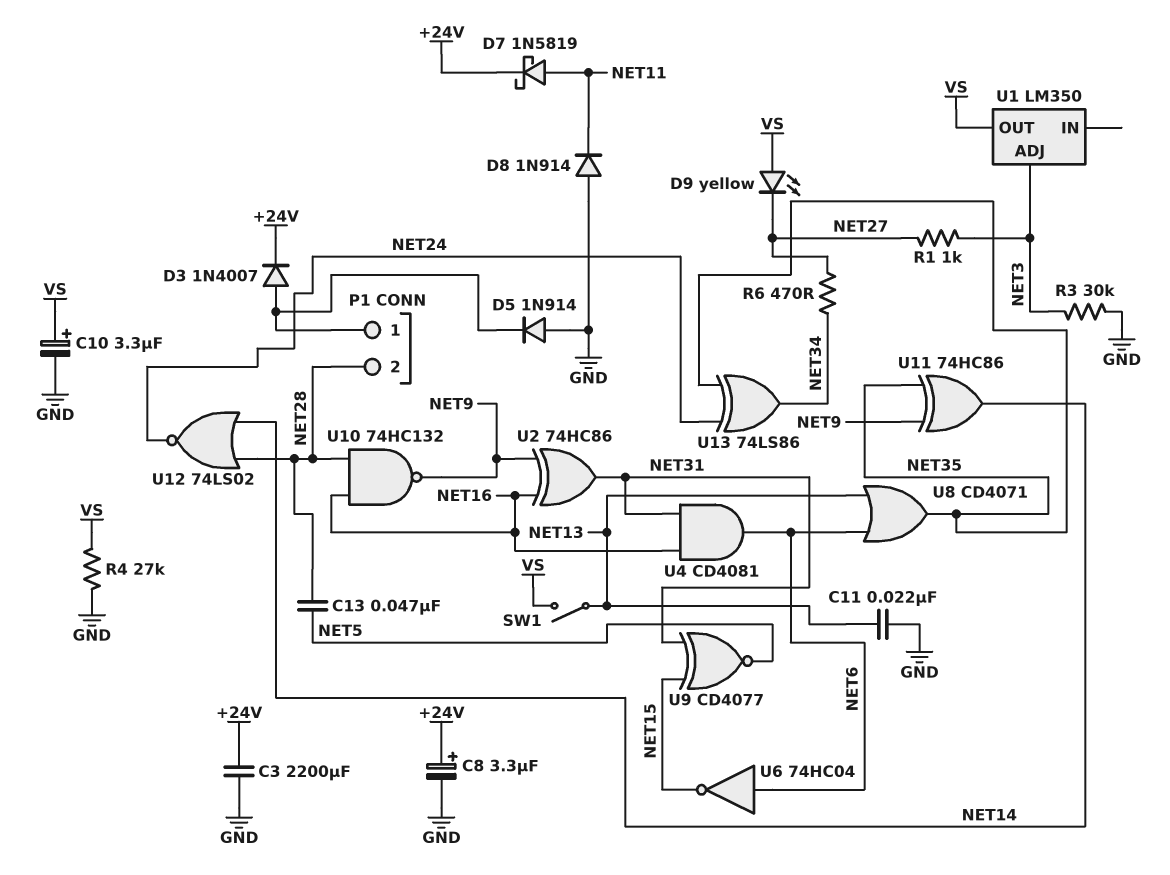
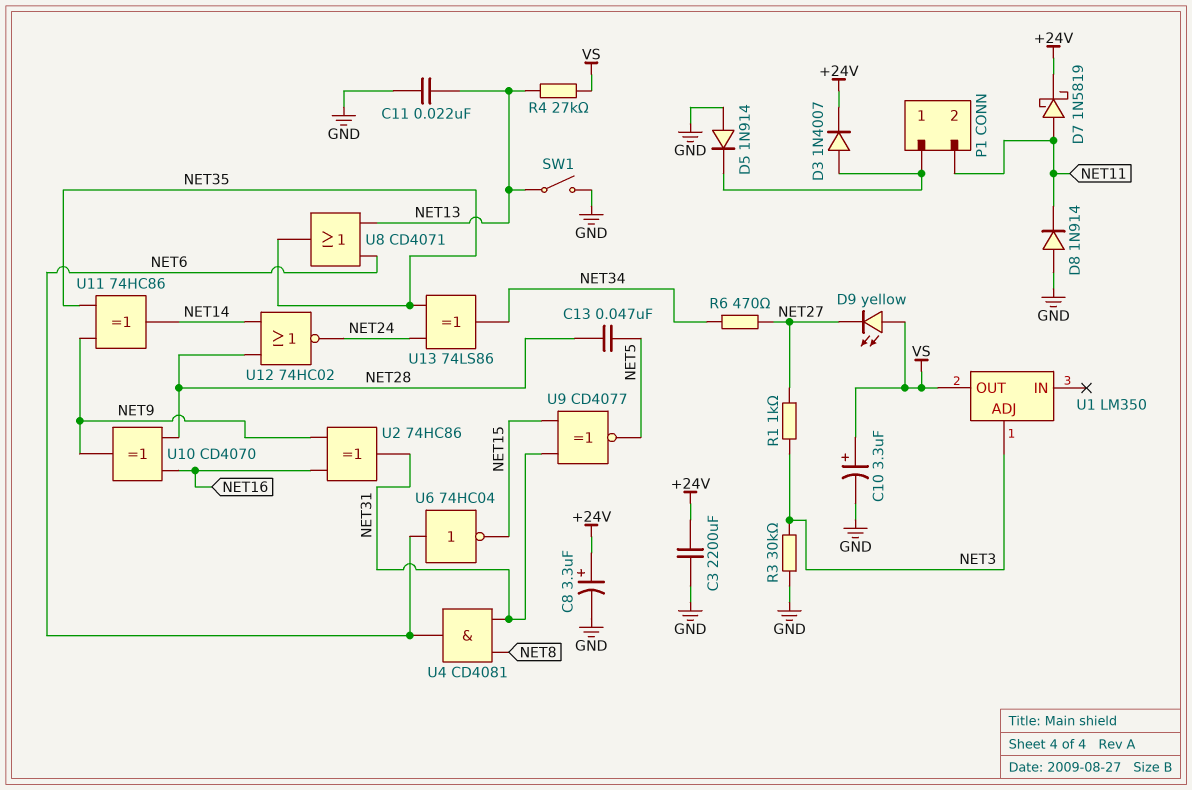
P1 pin 2: NET28 -> NET11
R4: 27k (GND, VS) -> 27k (NET13, VS)
SW1: switch (NET13, VS) -> switch (GND, NET13)
U4: AND CD4081 (in NET16, in NET31, out NET6) -> AND CD4081 (in NET8, in NET31, out NET6)
U10: NAND 74HC132 (in NET16, in NET28, out NET9) -> XOR CD4070 (in NET16, in NET28, out NET9)
U12: NOR 74LS02 (in NET14, in NET28, out NET24) -> NOR 74HC02 (in NET14, in NET28, out NET24)

